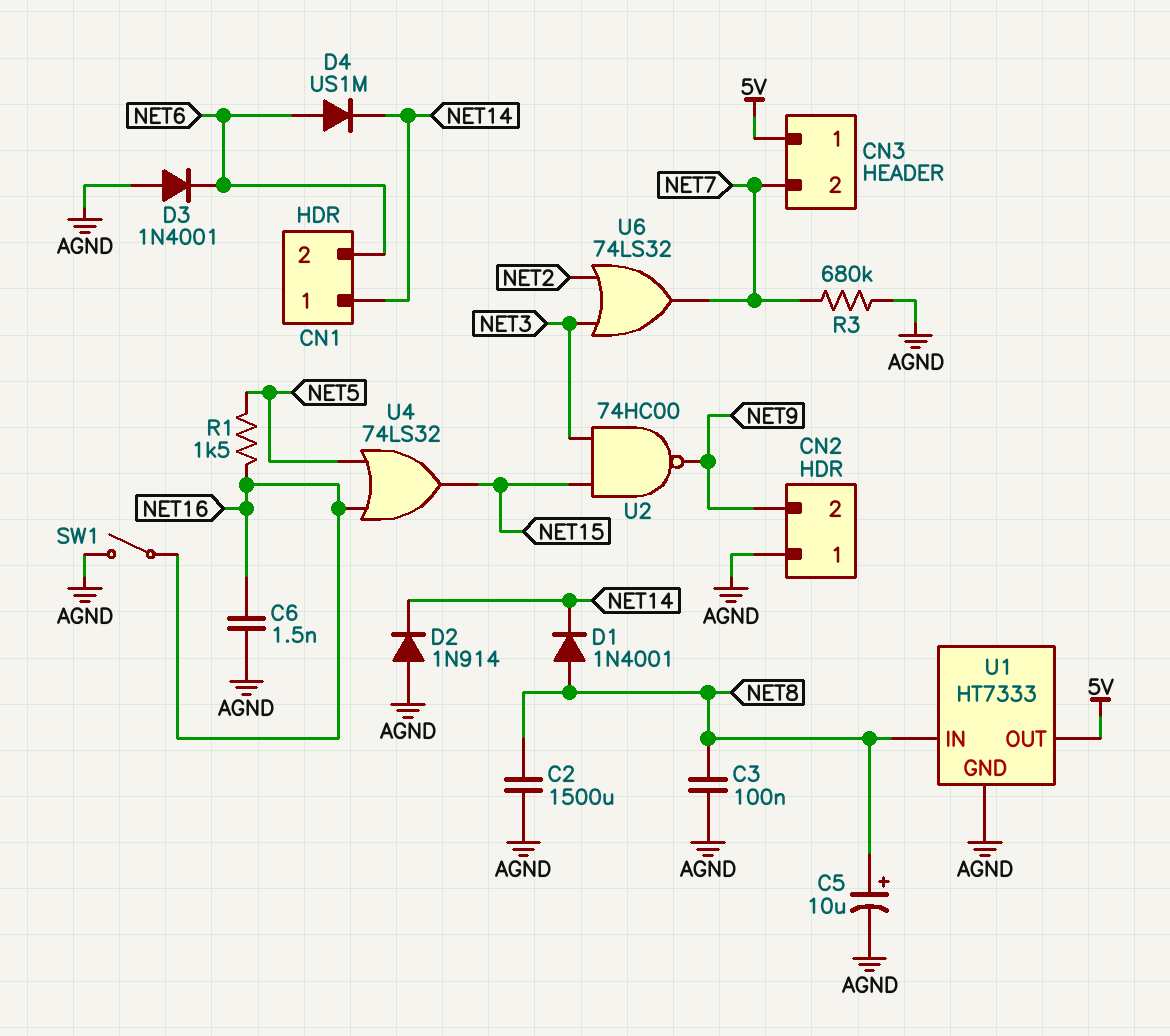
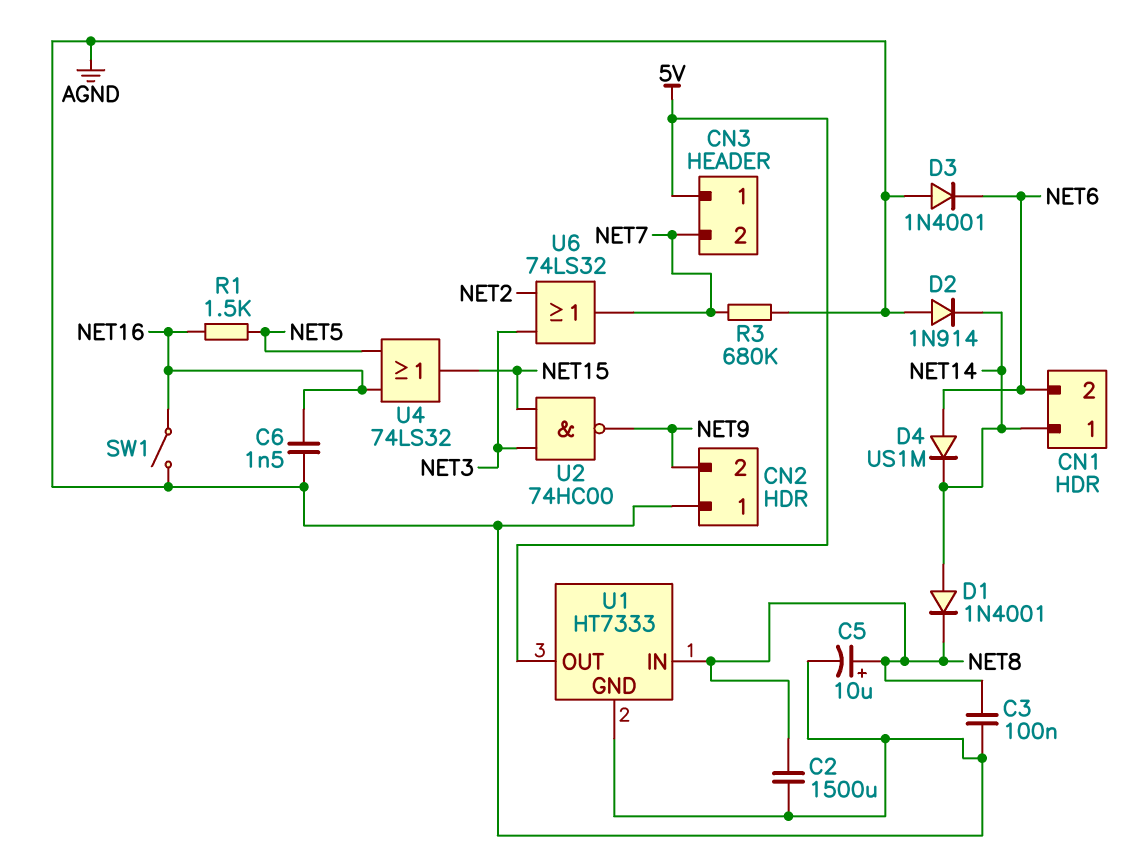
D1: diode 1N4001 (A NET8, K NET14) -> diode 1N4001 (A NET14, K NET8)

